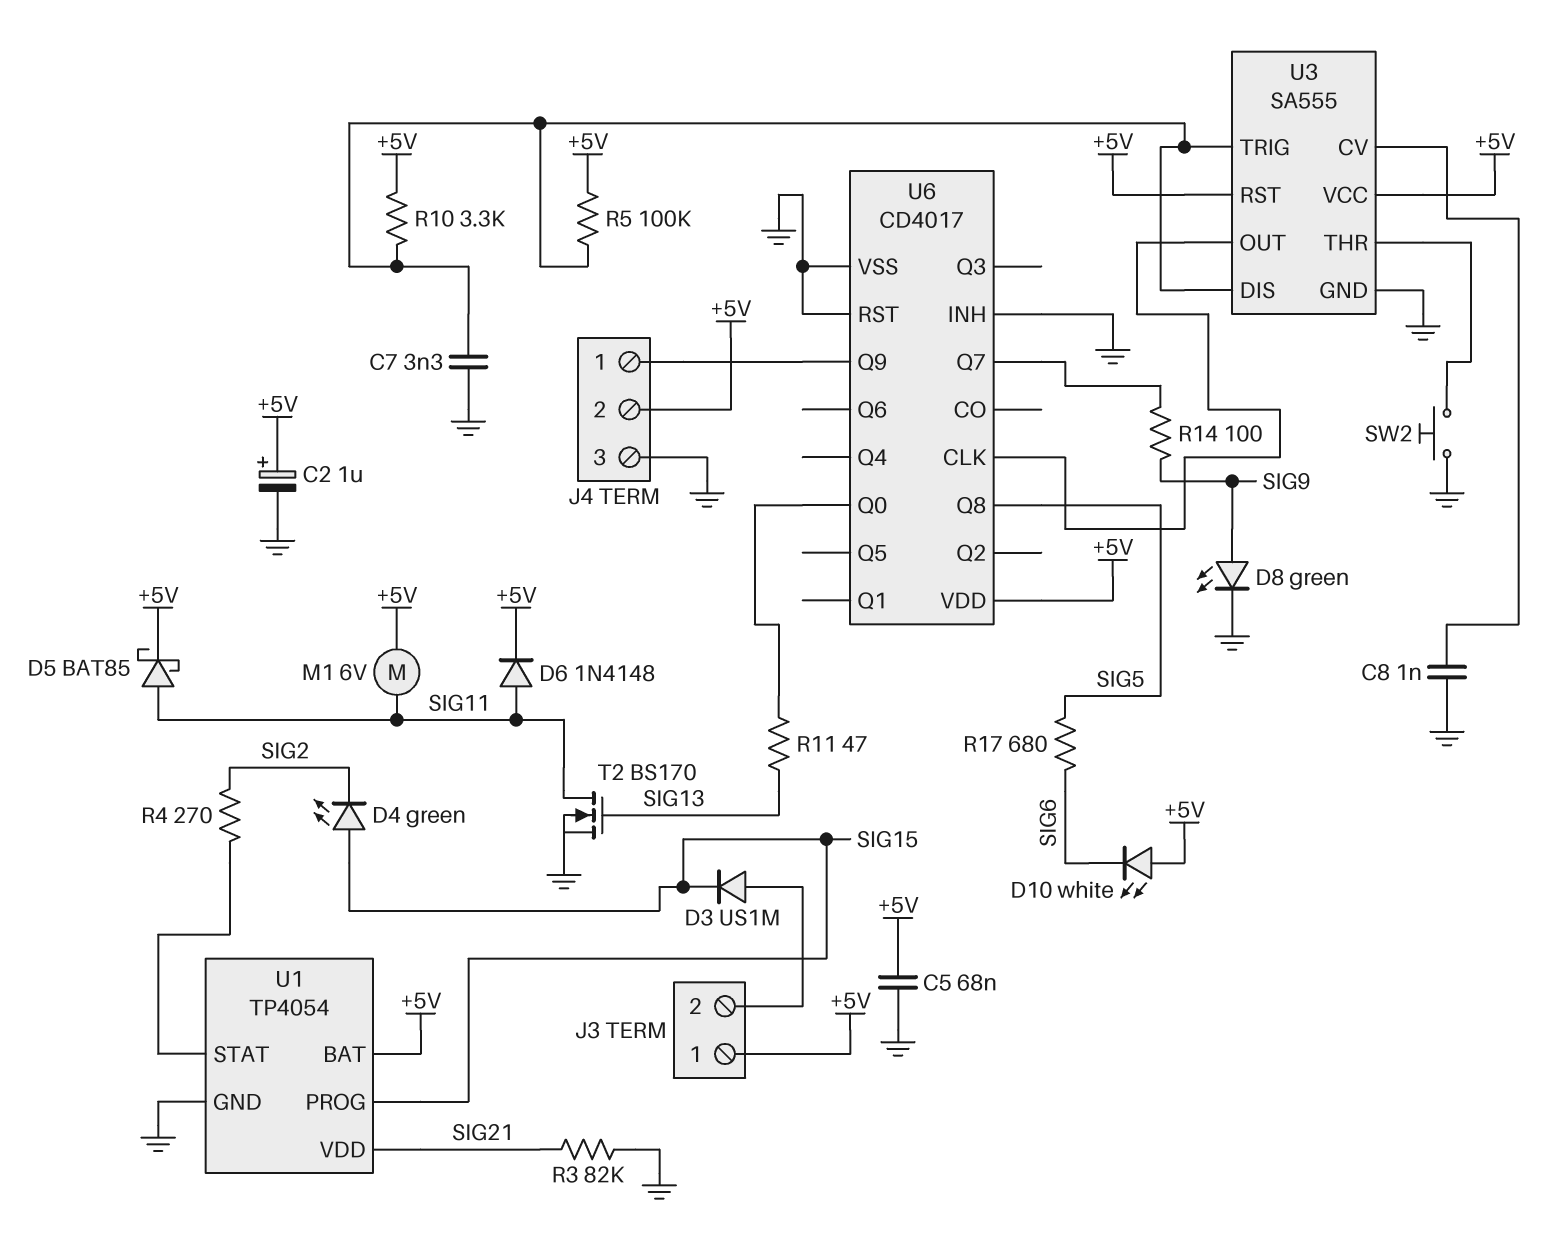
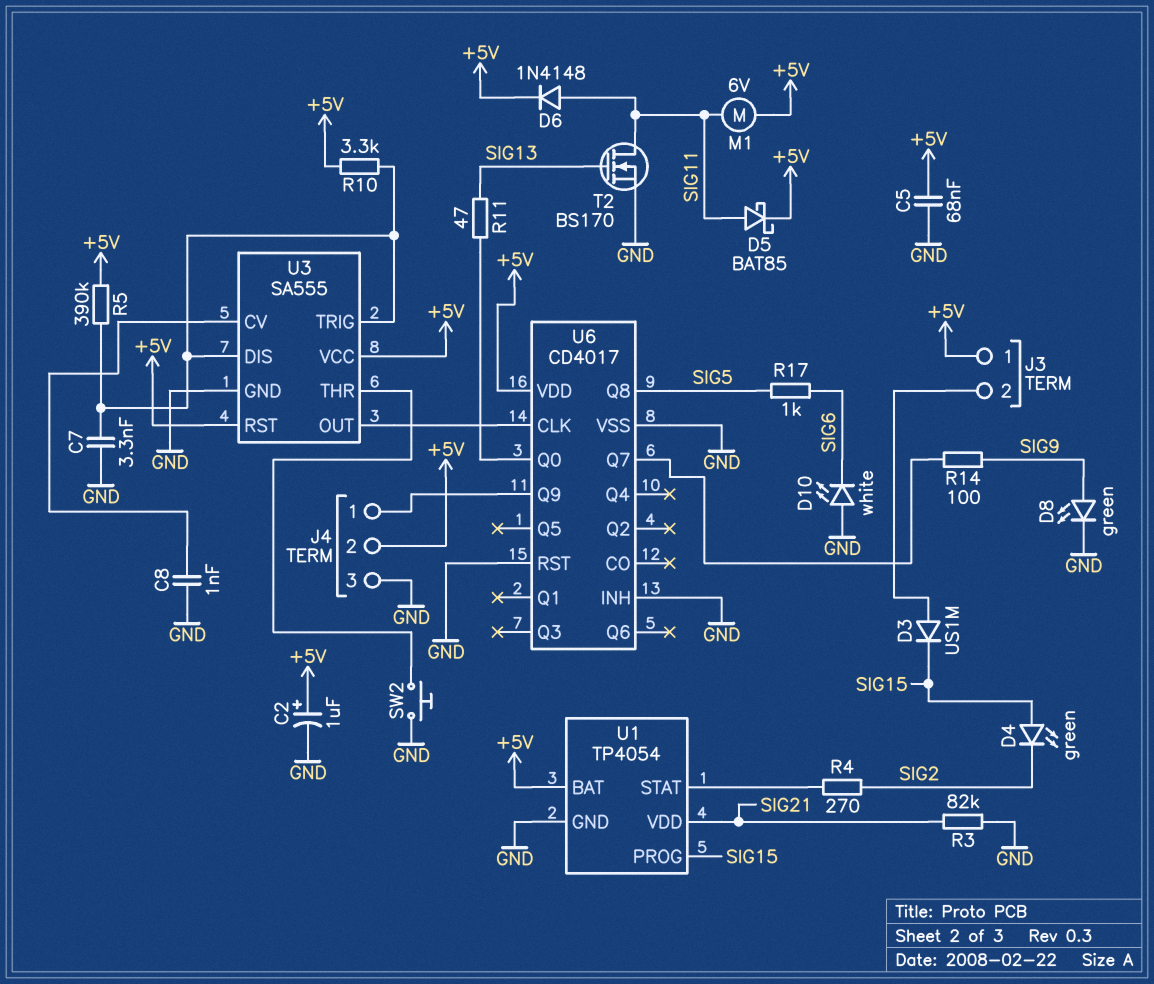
D10: LED white (A +5V, K SIG6) -> LED white (A GND, K SIG6)
R5: 100k (+5V, U3/DIS) -> 390k (+5V, U3/DIS)
R17: 680 (SIG5, SIG6) -> 1k (SIG5, SIG6)

